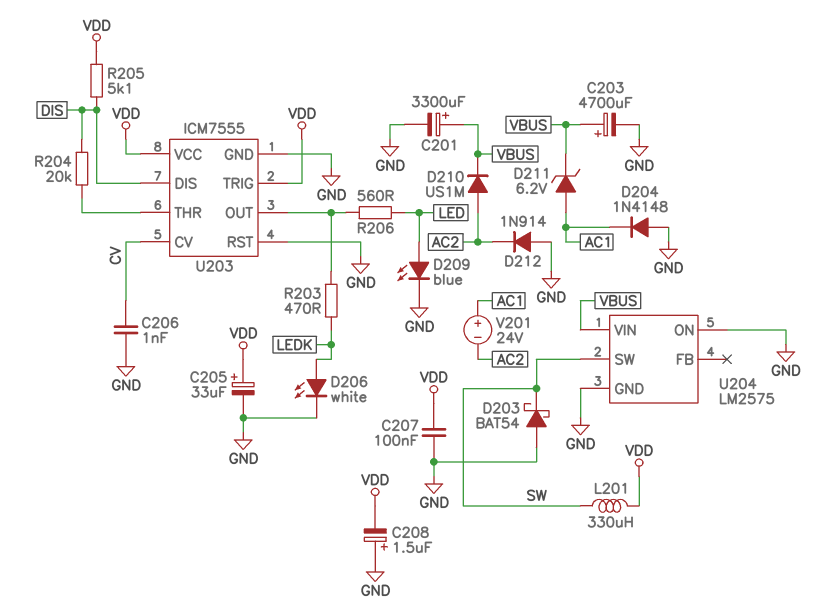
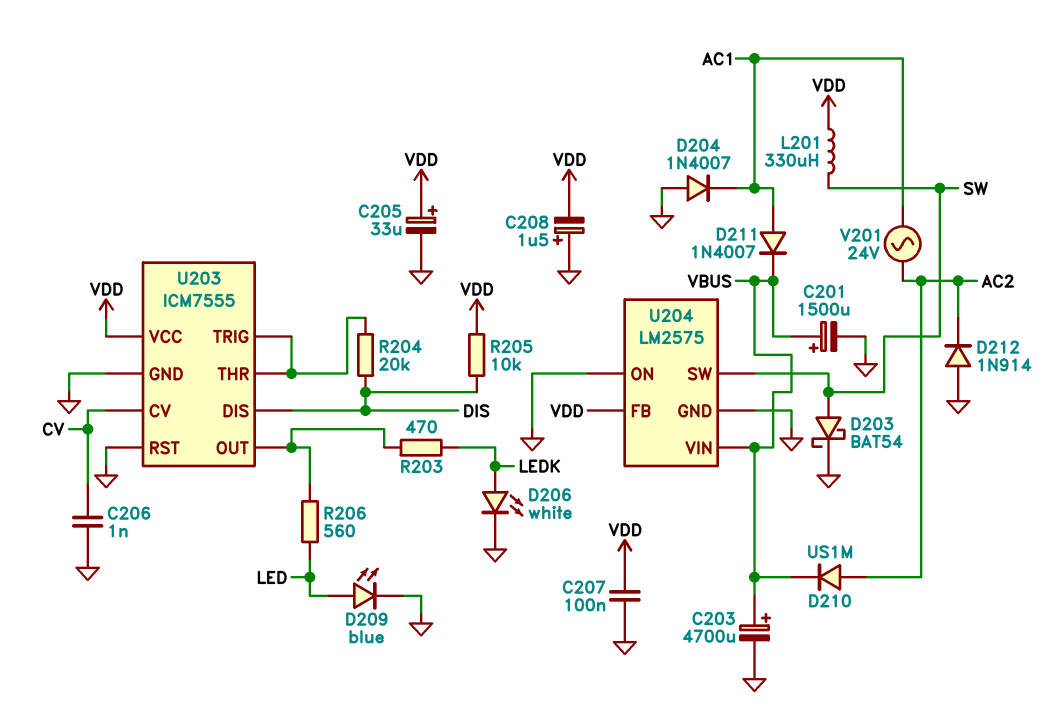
C201: 3300uF (plus VBUS, minus GND) -> 1500uF (plus VBUS, minus GND)
D203: schottky BAT54 (A GND, K SW) -> schottky BAT54 (A SW, K GND)
D204: diode 1N4148 (A GND, K AC1) -> diode 1N4007 (A GND, K AC1)
D211: zener 6.2V (A AC1, K VBUS) -> diode 1N4007 (A AC1, K VBUS)
R205: 5.1k (DIS, VDD) -> 10k (DIS, VDD)
U203 pin TRIG: VDD -> U203/THR
U204 pin FB: none -> VDD
V201: 24V (plus AC1, minus AC2) -> AC 24V (AC1, AC2)

